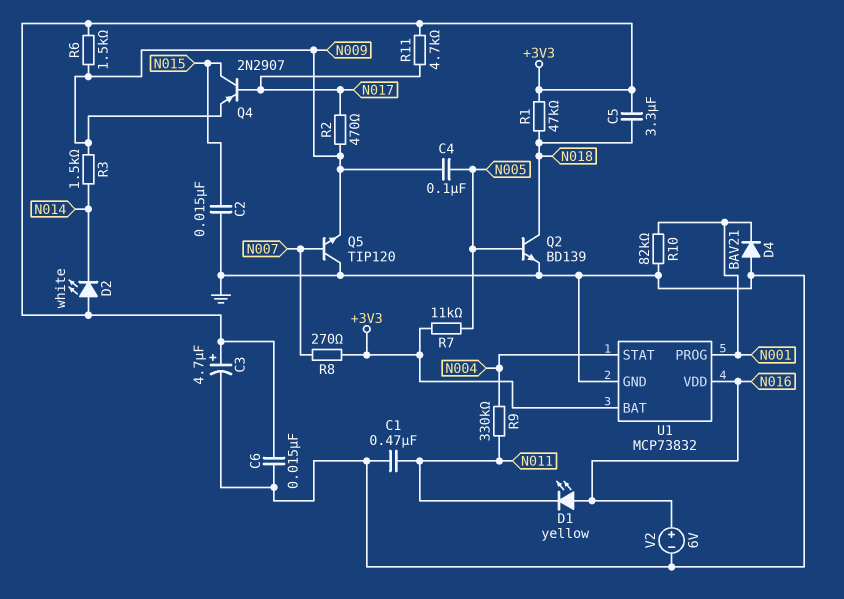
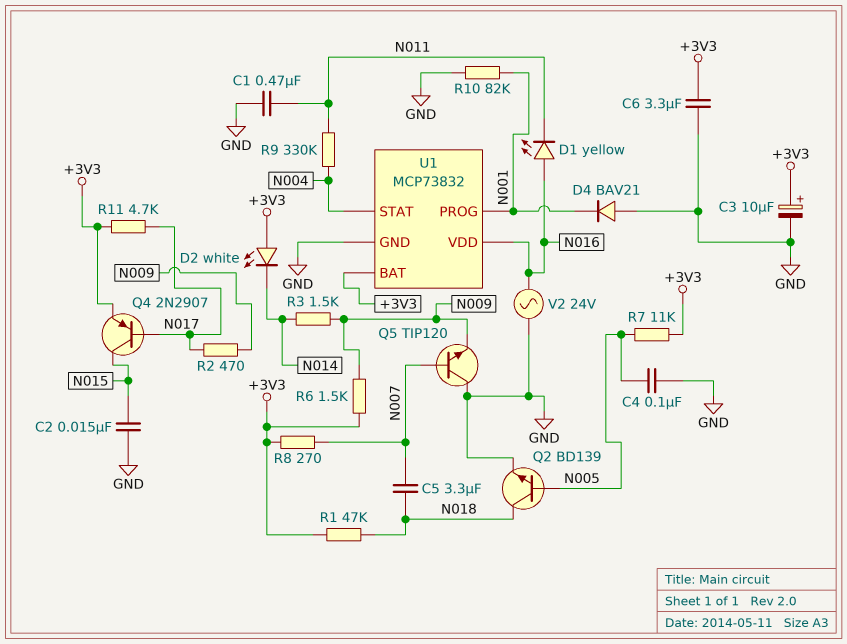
C3: 4.7uF (plus +3V3, minus GND) -> 10uF (plus +3V3, minus GND)
C4: 100nF (N005, N009) -> 100nF (GND, N005)
C5: 3.3uF (+3V3, N018) -> 3.3uF (N007, N018)
C6: 15nF (+3V3, GND) -> 3.3uF (+3V3, GND)
Q4: PNP 2N2907 (B N017, C N015, E N009) -> PNP 2N2907 (B N017, C N015, E +3V3)
V2: 6V (plus N016, minus GND) -> AC 24V (GND, N016)

